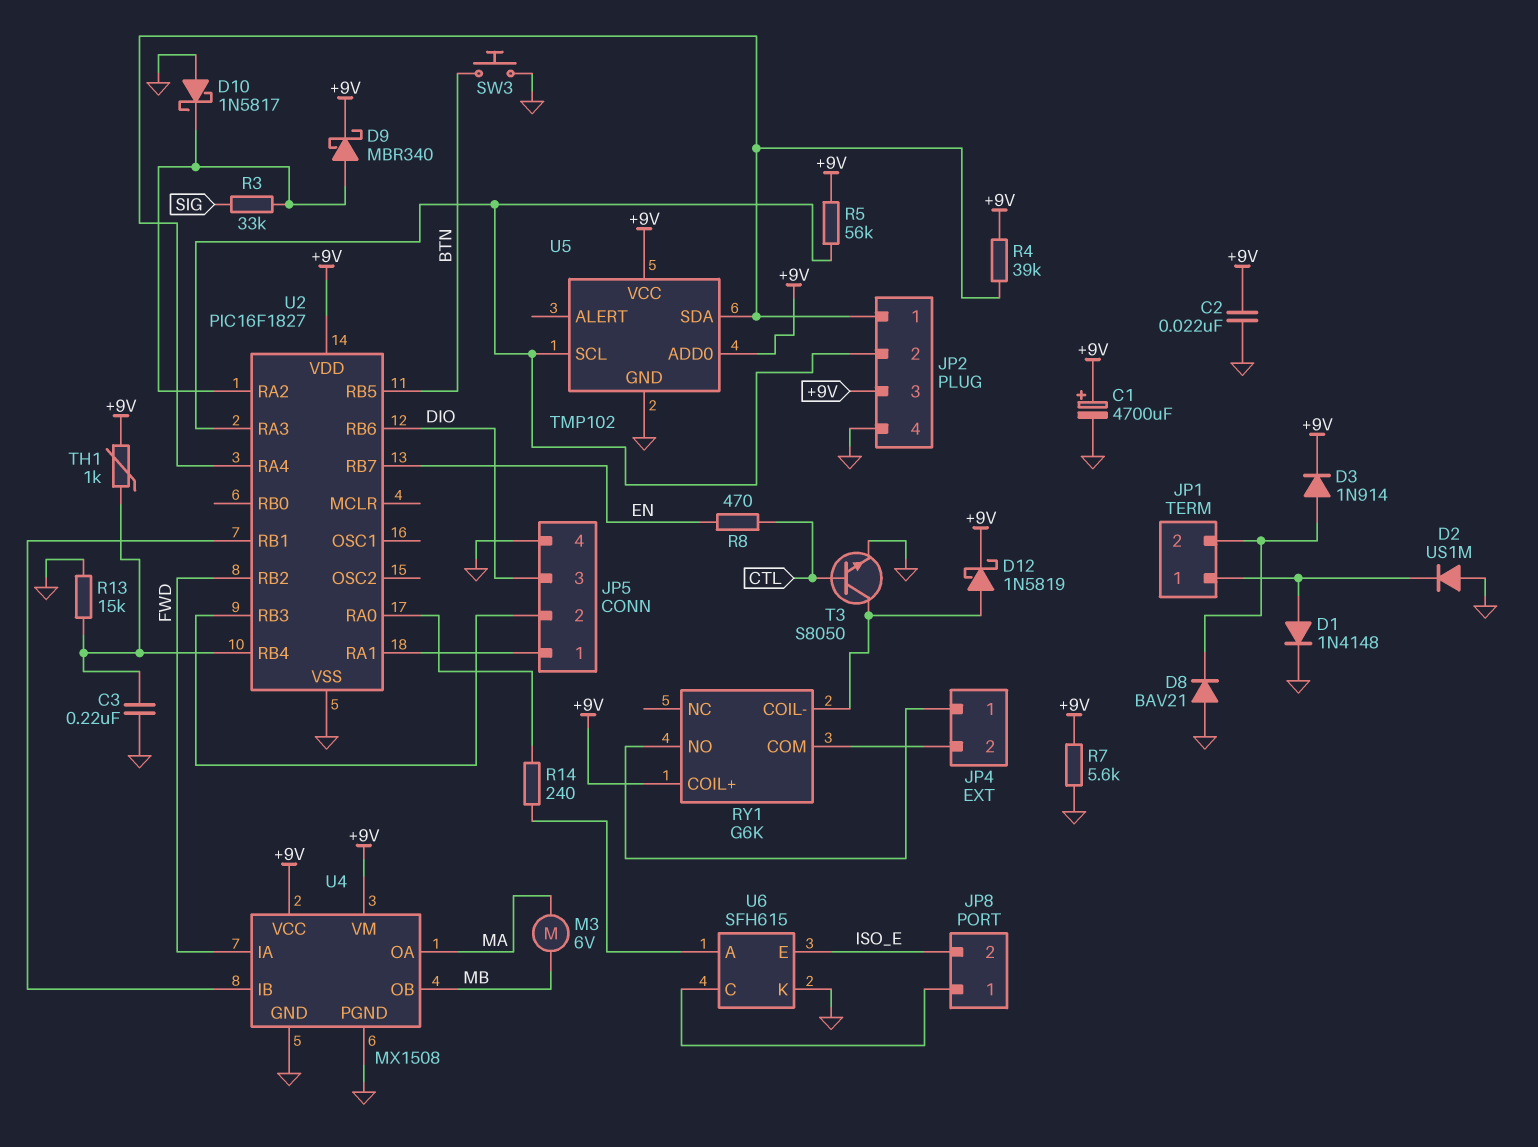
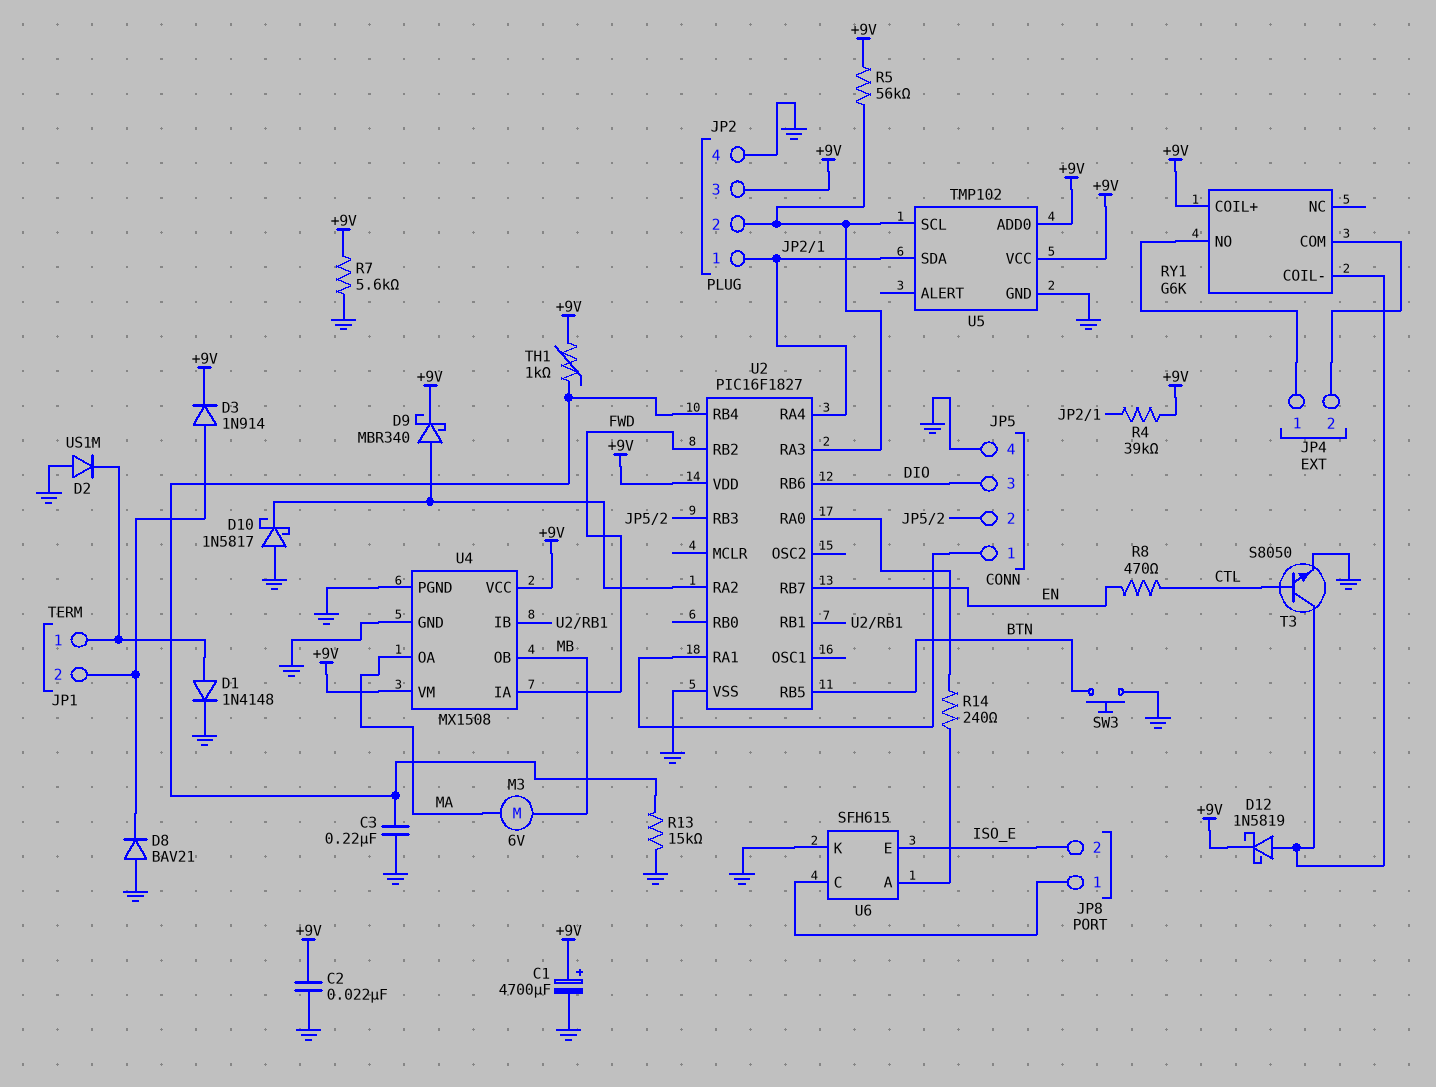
R3: 33k (SIG, U2/RA2) -> none

